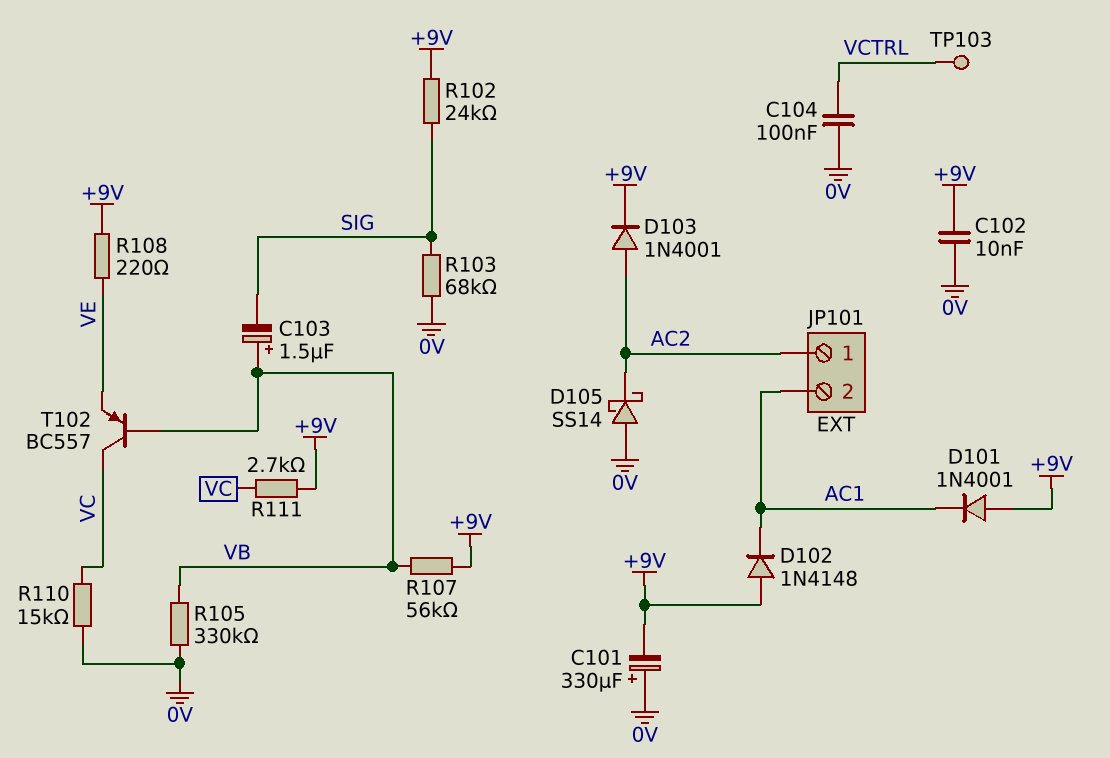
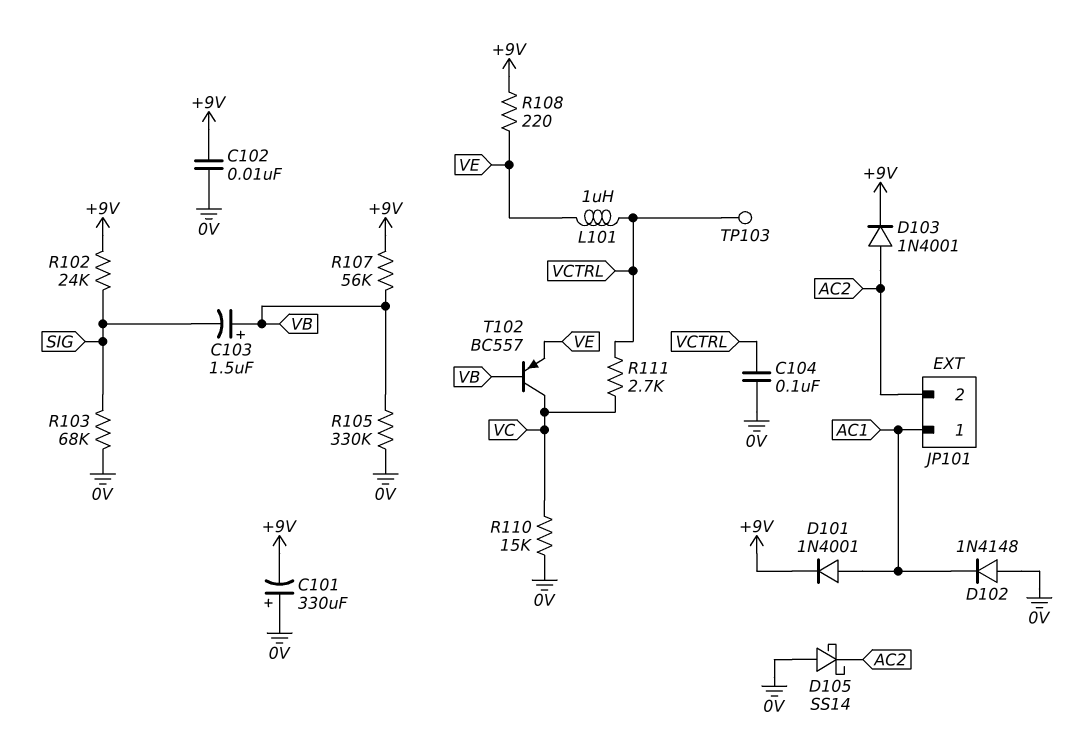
D101: diode 1N4001 (A +9V, K AC1) -> diode 1N4001 (A AC1, K +9V)
D102: diode 1N4148 (A +9V, K AC1) -> diode 1N4148 (A 0V, K AC1)
JP101 pin 1: AC2 -> AC1
JP101 pin 2: AC1 -> AC2
L101: none -> 1uH (VCTRL, VE)
R111: 2.7k (+9V, VC) -> 2.7k (VC, VCTRL)

